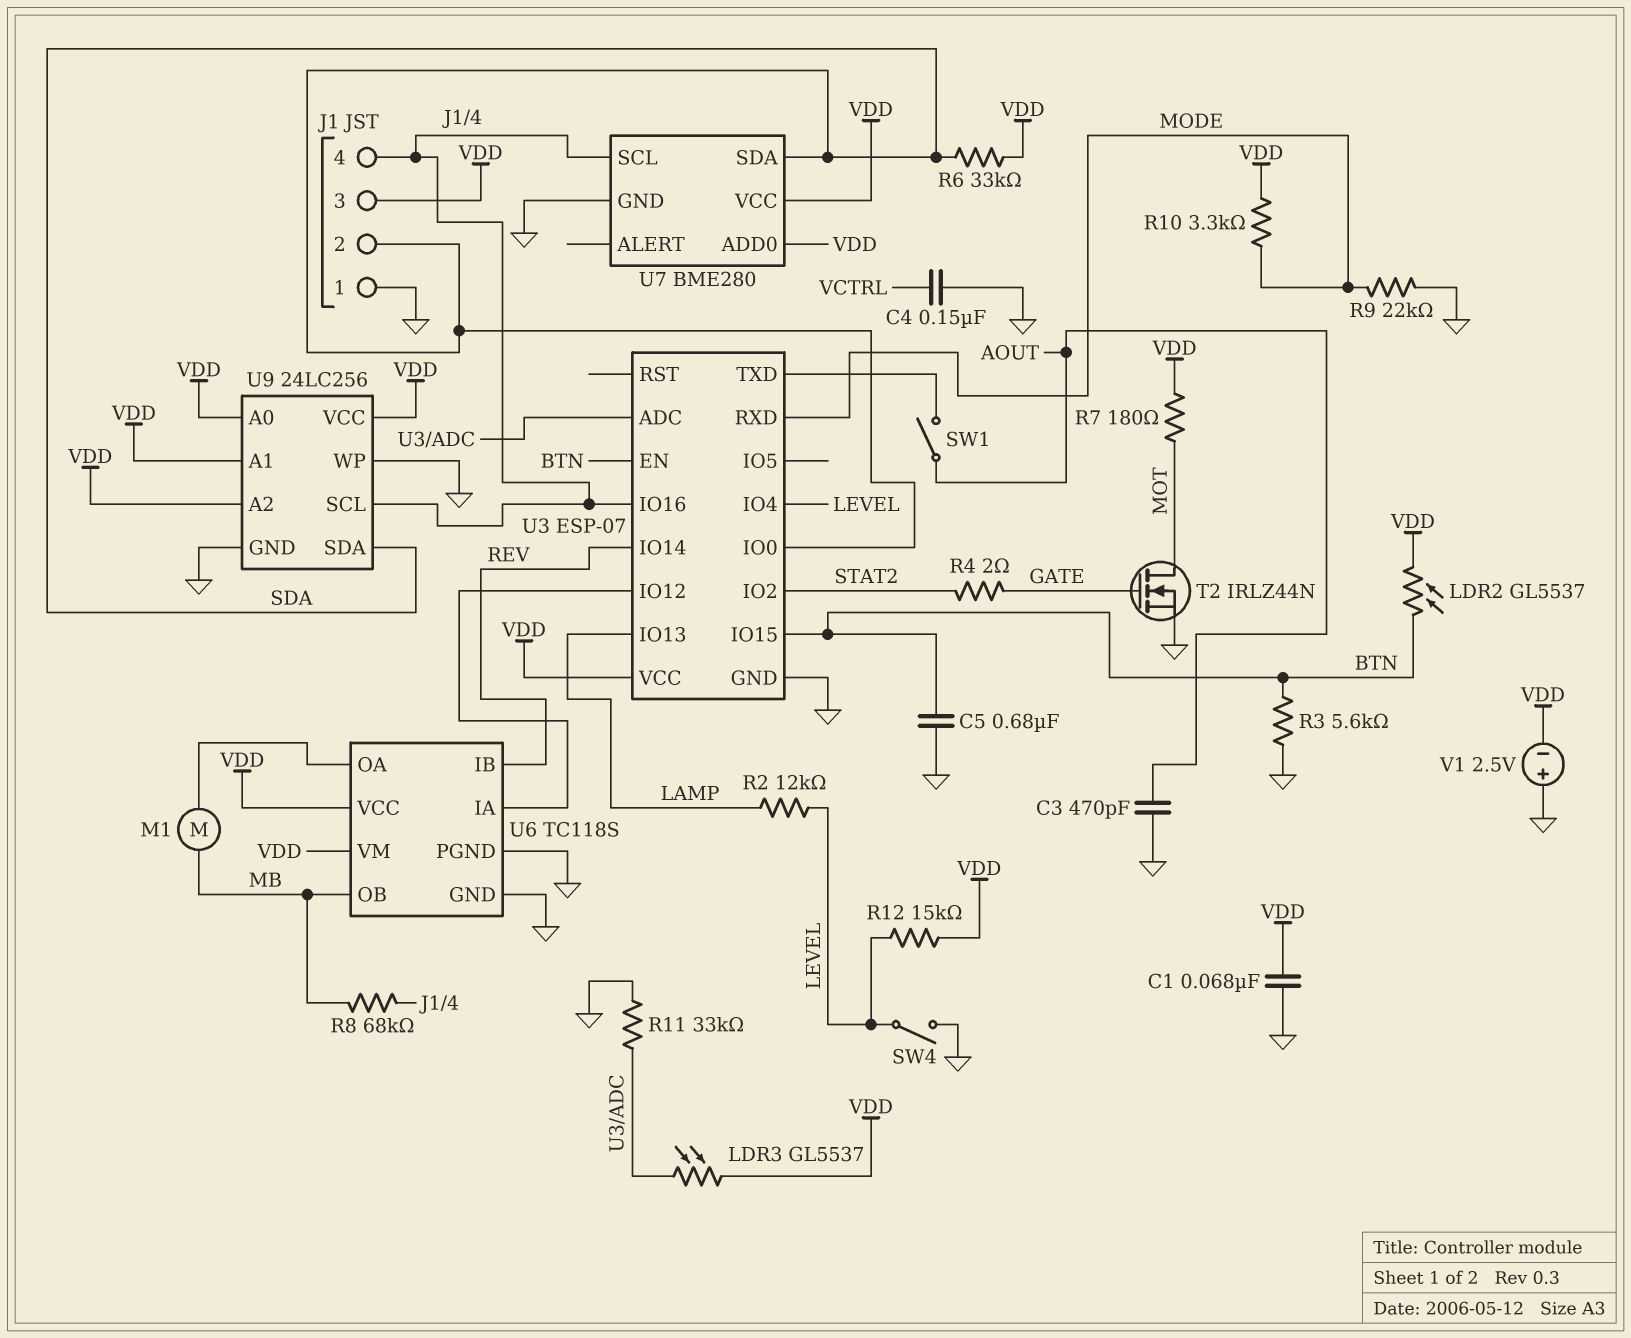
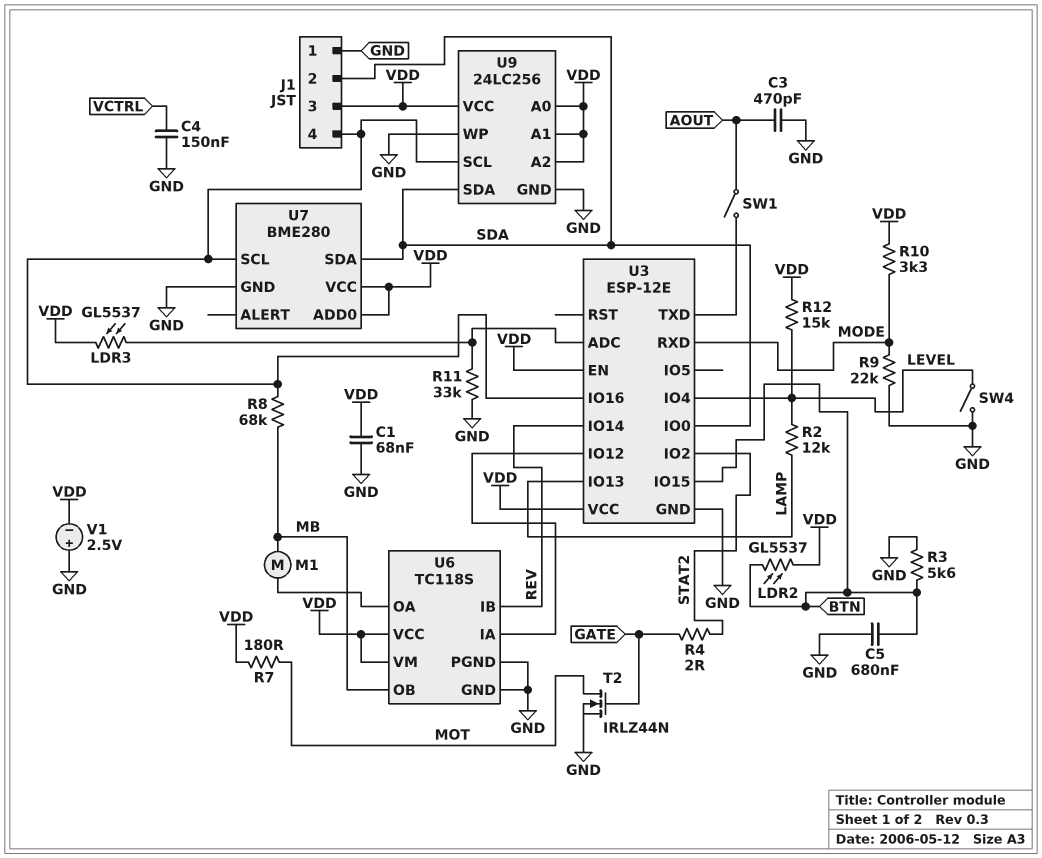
R6: 33k (SDA, VDD) -> none
U3: ESP-07 -> ESP-12E
U3 pin EN: BTN -> VDD

